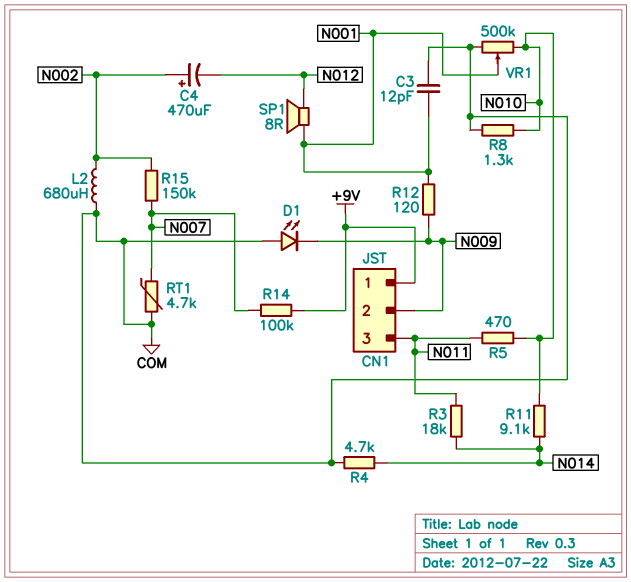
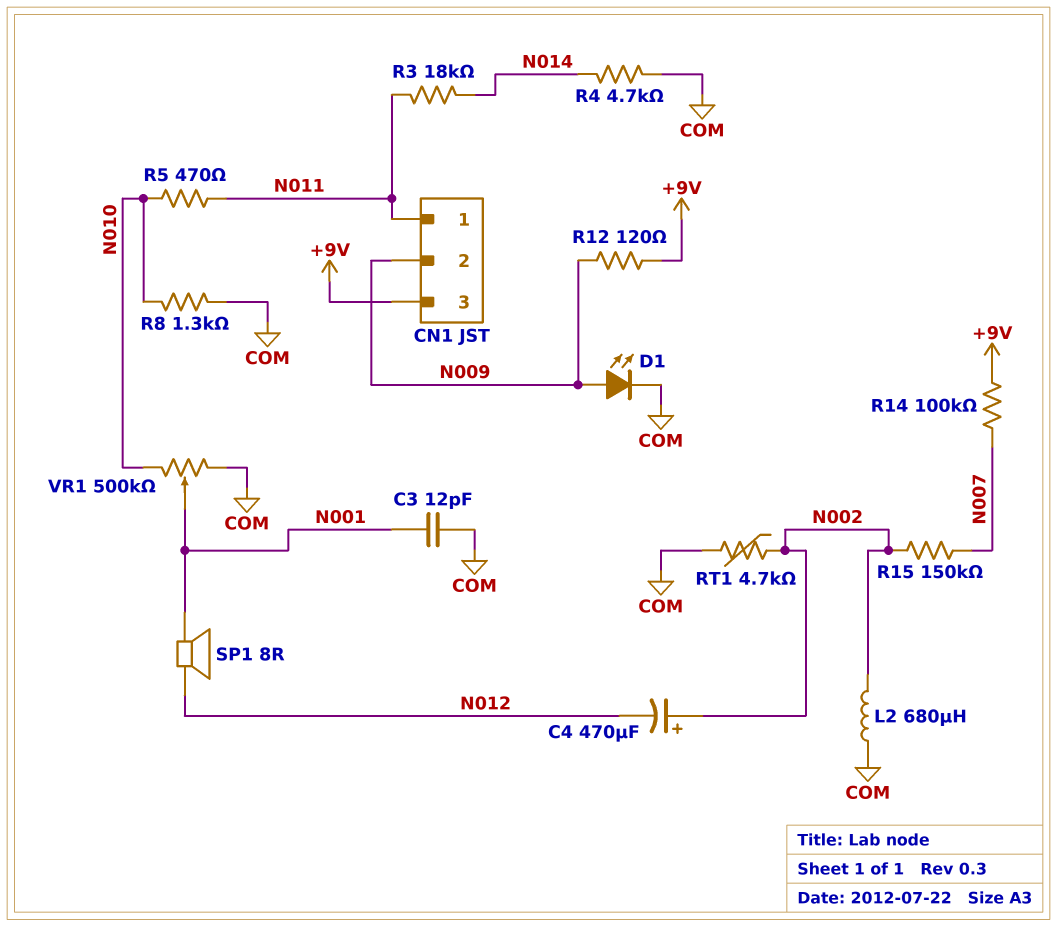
CN1 pin 1: +9V -> N011
CN1 pin 3: N011 -> +9V
D1: LED (A COM, K N009) -> LED (A N009, K COM)
R11: 9.1k (N010, N014) -> none
R12: 120 (N001, N009) -> 120 (+9V, N009)
RT1: 4.7k (COM, N007) -> 4.7k (COM, N002)

